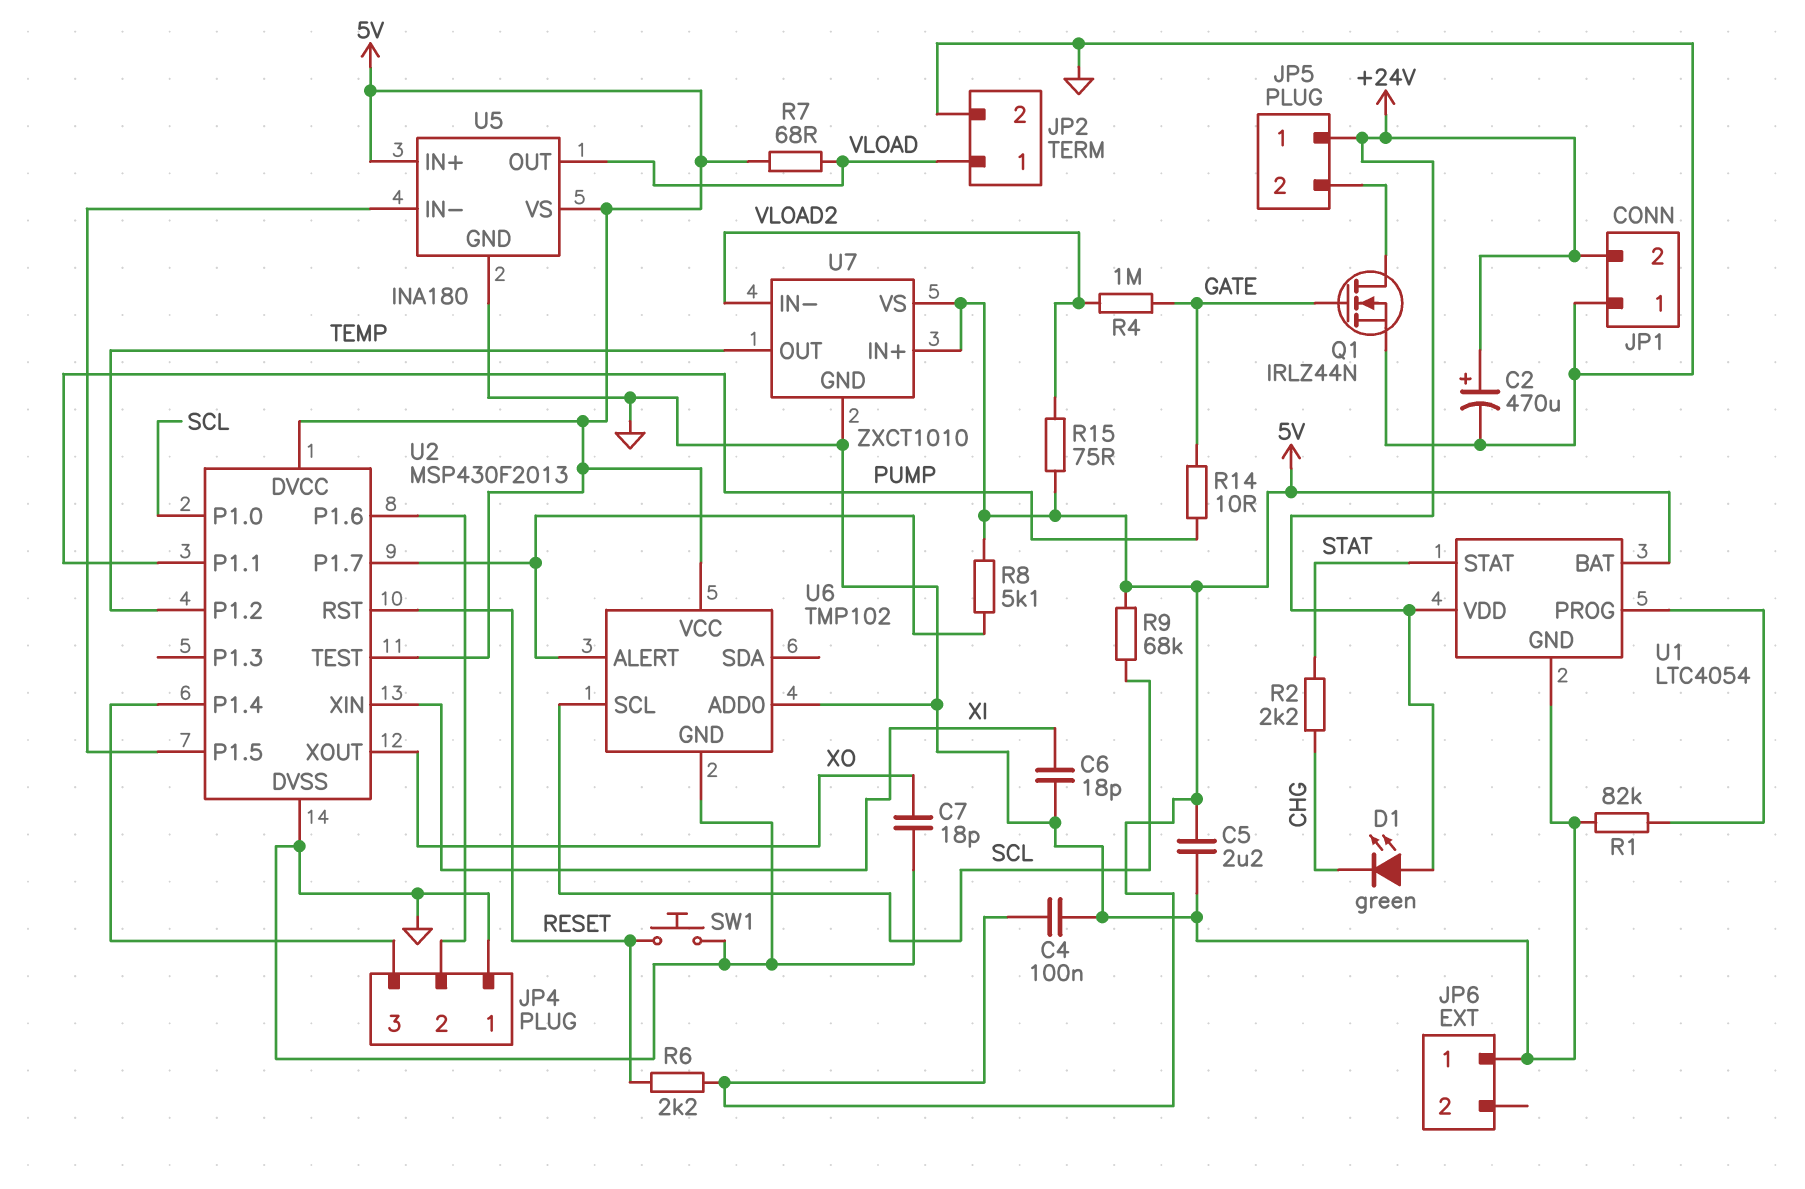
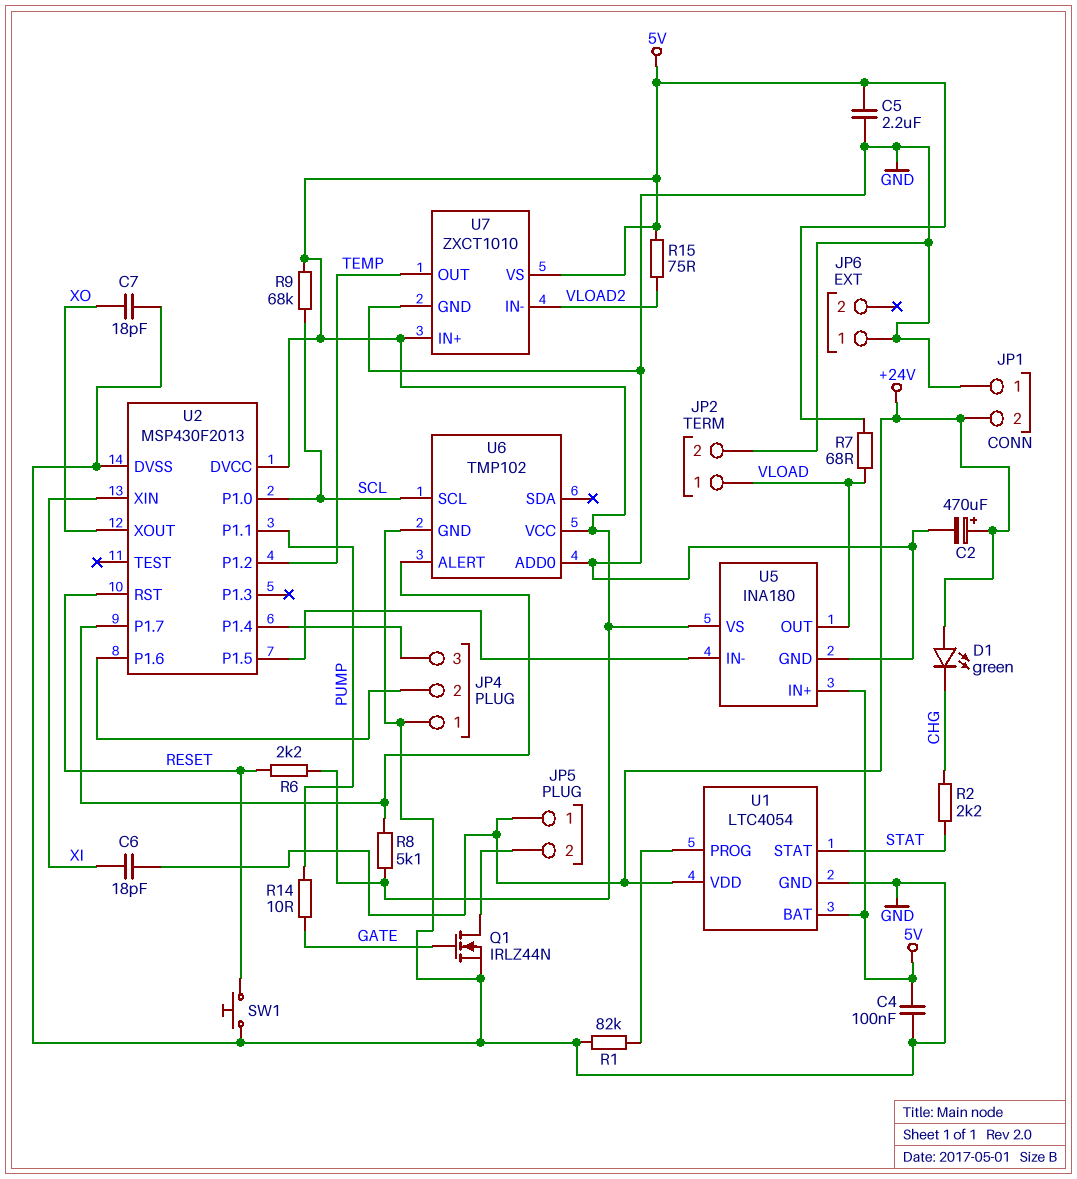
C6: 18pF (GND, XI) -> 18pF (+24V, XI)
R4: 1M (GATE, VLOAD2) -> none
U2 pin TEST: 5V -> none

